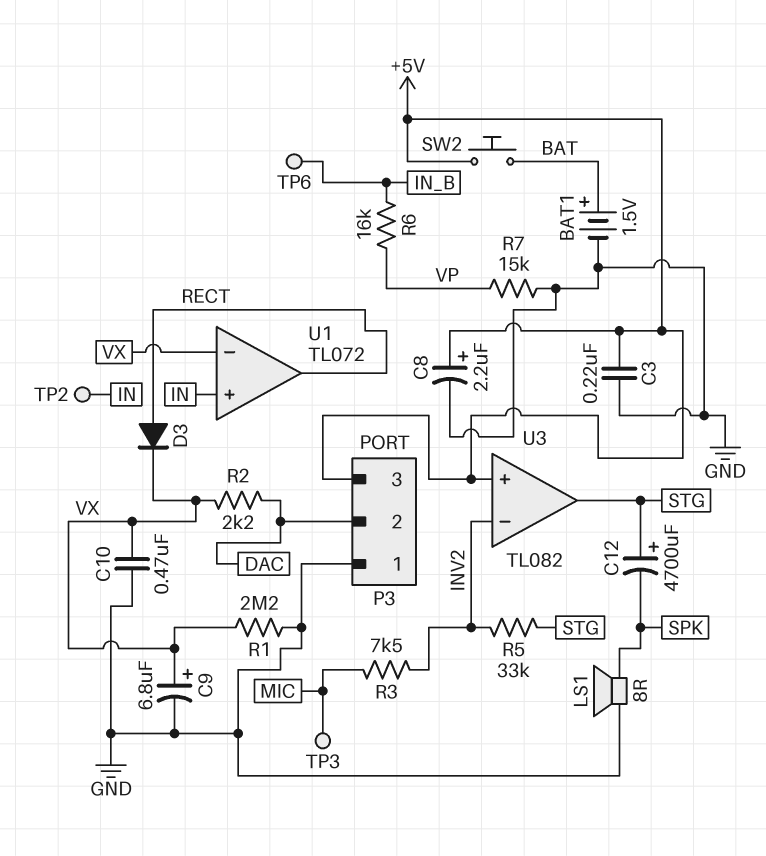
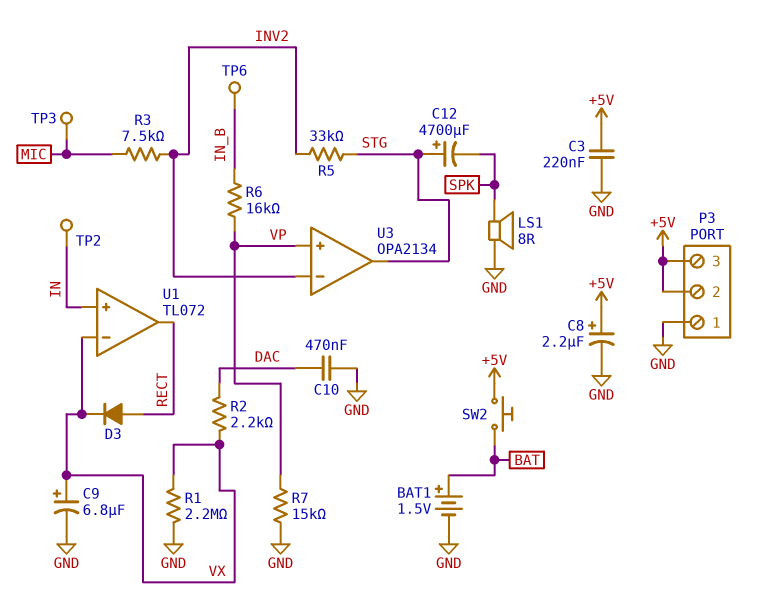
C10: 470nF (GND, VX) -> 470nF (DAC, GND)
P3 pin 2: DAC -> +5V
U3: TL082 -> OPA2134
U3 pin in+: +5V -> VP

